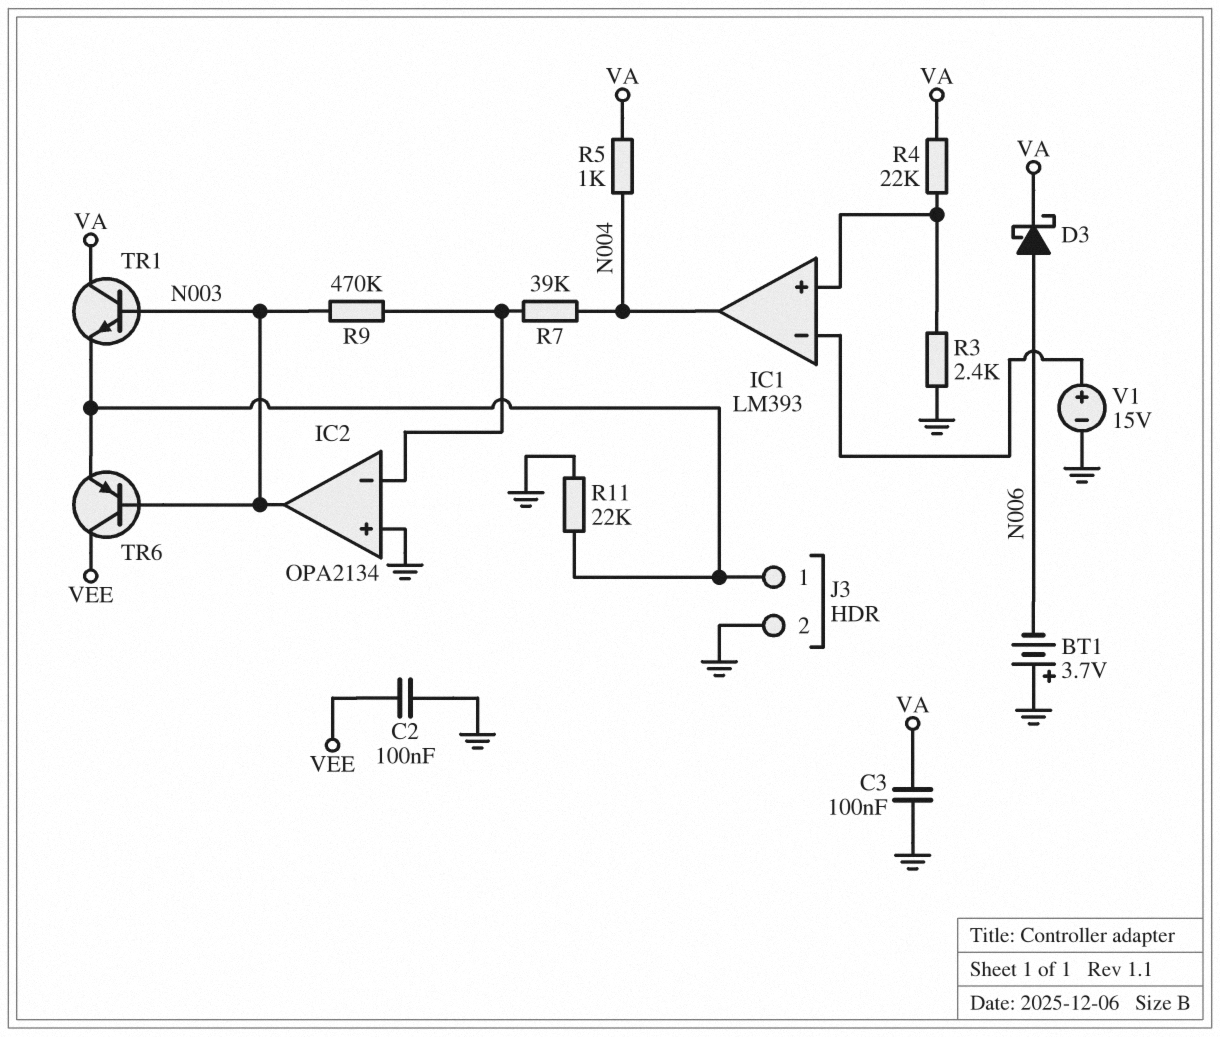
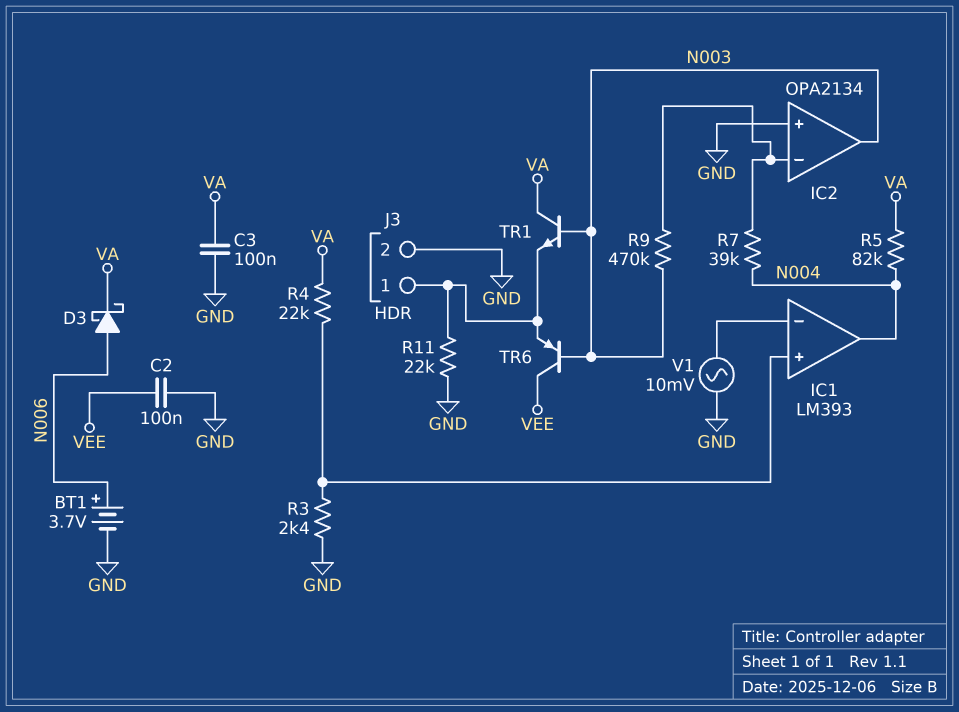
BT1: 3.7V (plus GND, minus N006) -> 3.7V (plus N006, minus GND)
R5: 1k (N004, VA) -> 82k (N004, VA)
V1: 15V (plus IC1/in-, minus GND) -> AC 10mV (GND, IC1/in-)

